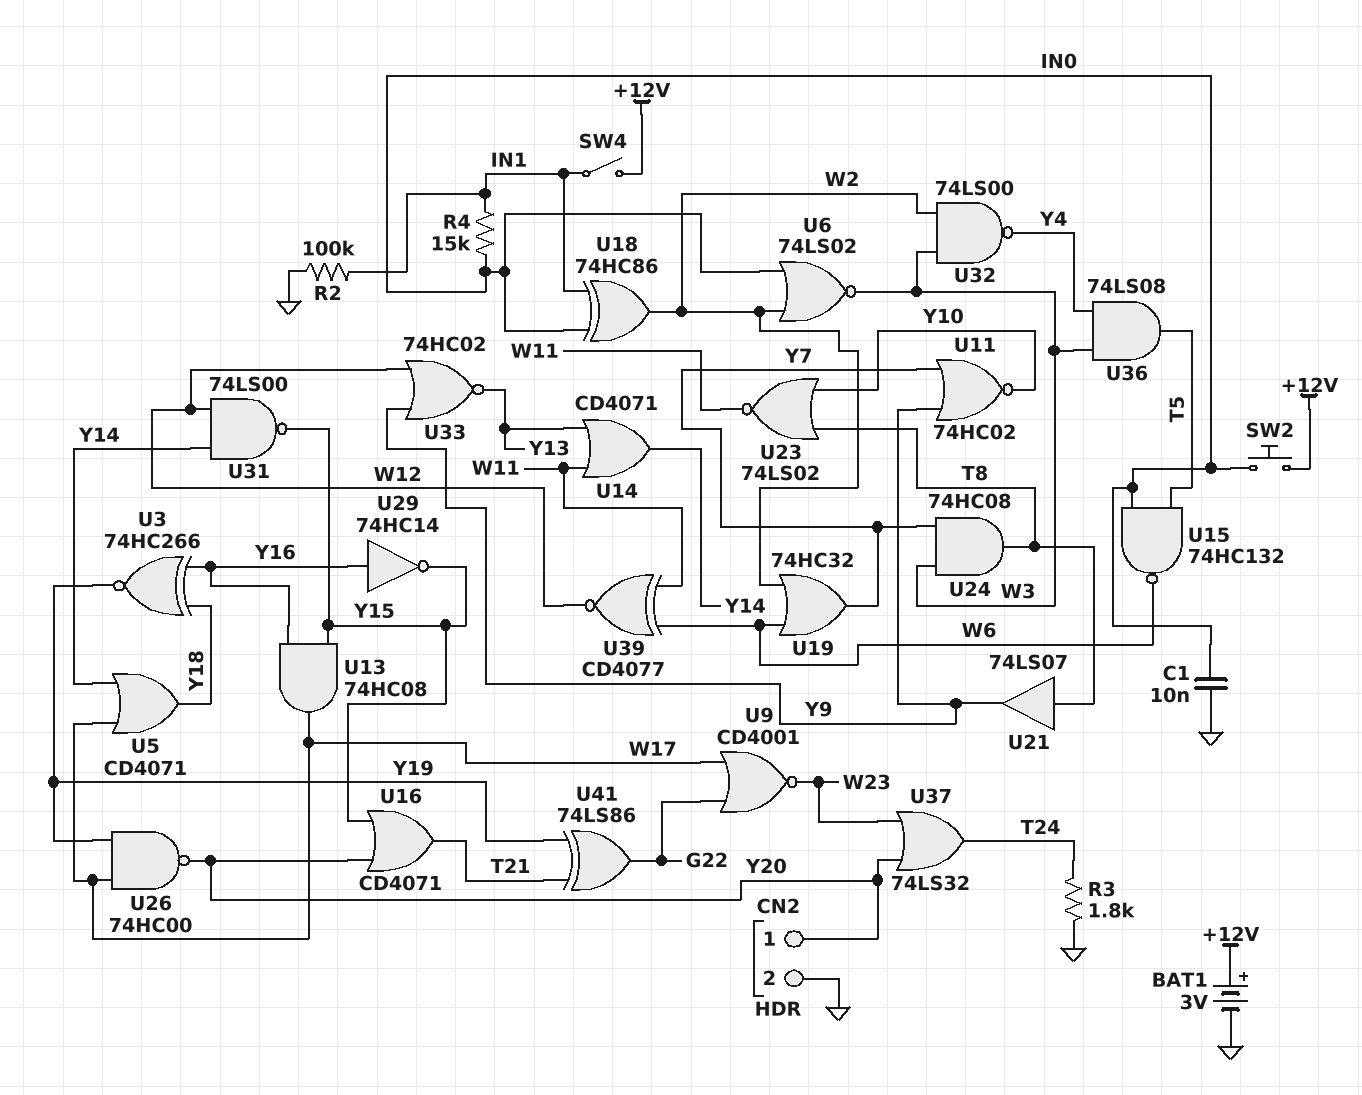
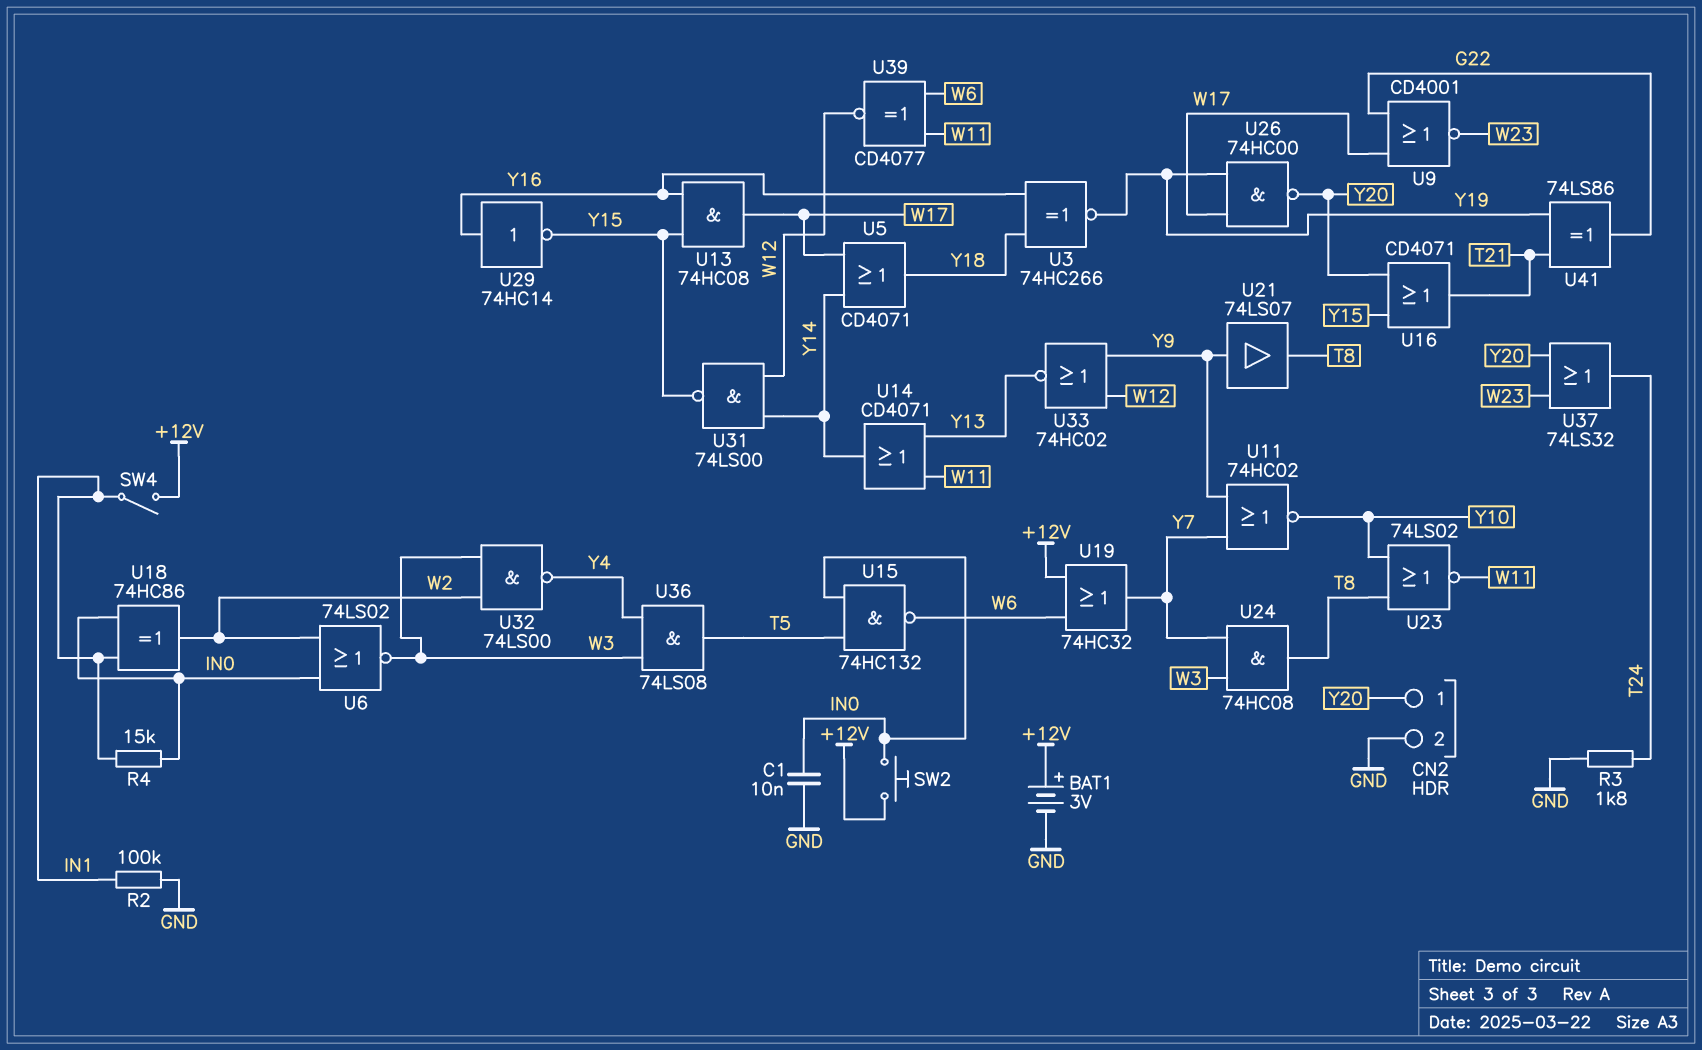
U19: OR 74HC32 (in W2, in W6, out Y7) -> OR 74HC32 (in +12V, in W6, out Y7)
U21: buffer 74LS07 (in T8, out Y9) -> buffer 74LS07 (in Y9, out T8)

